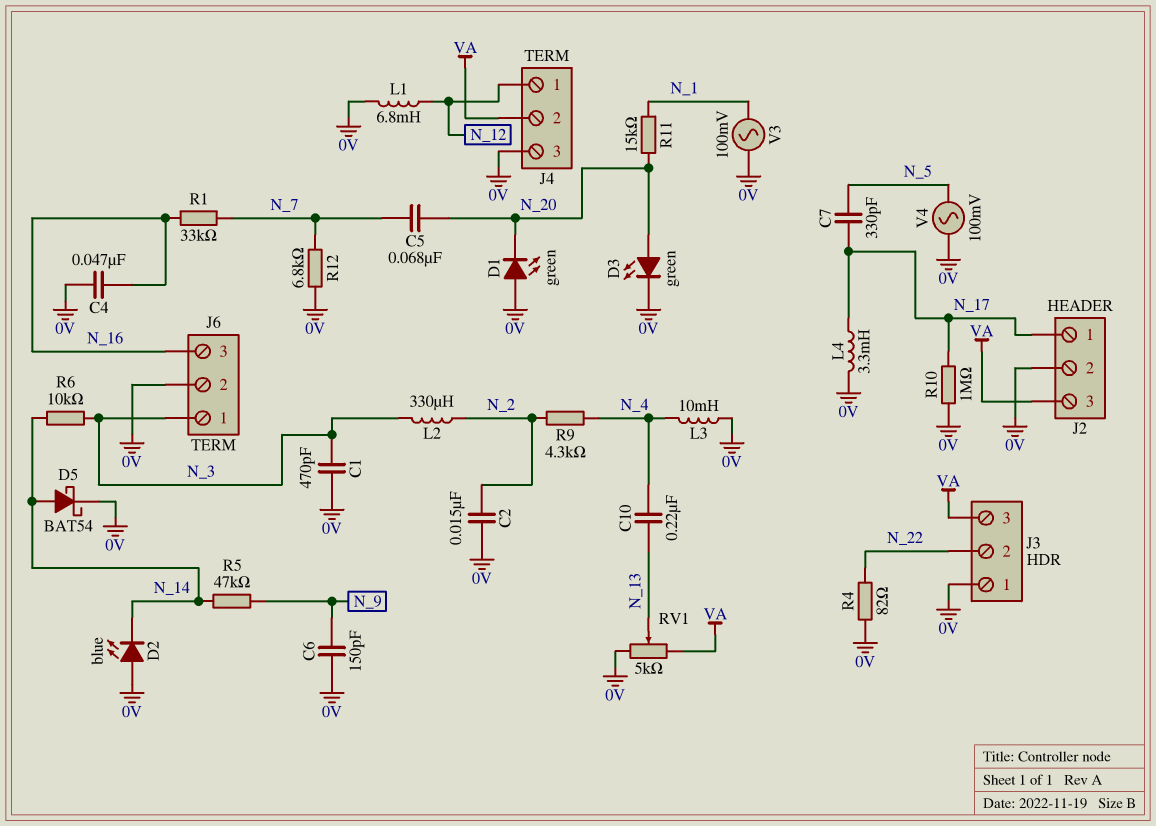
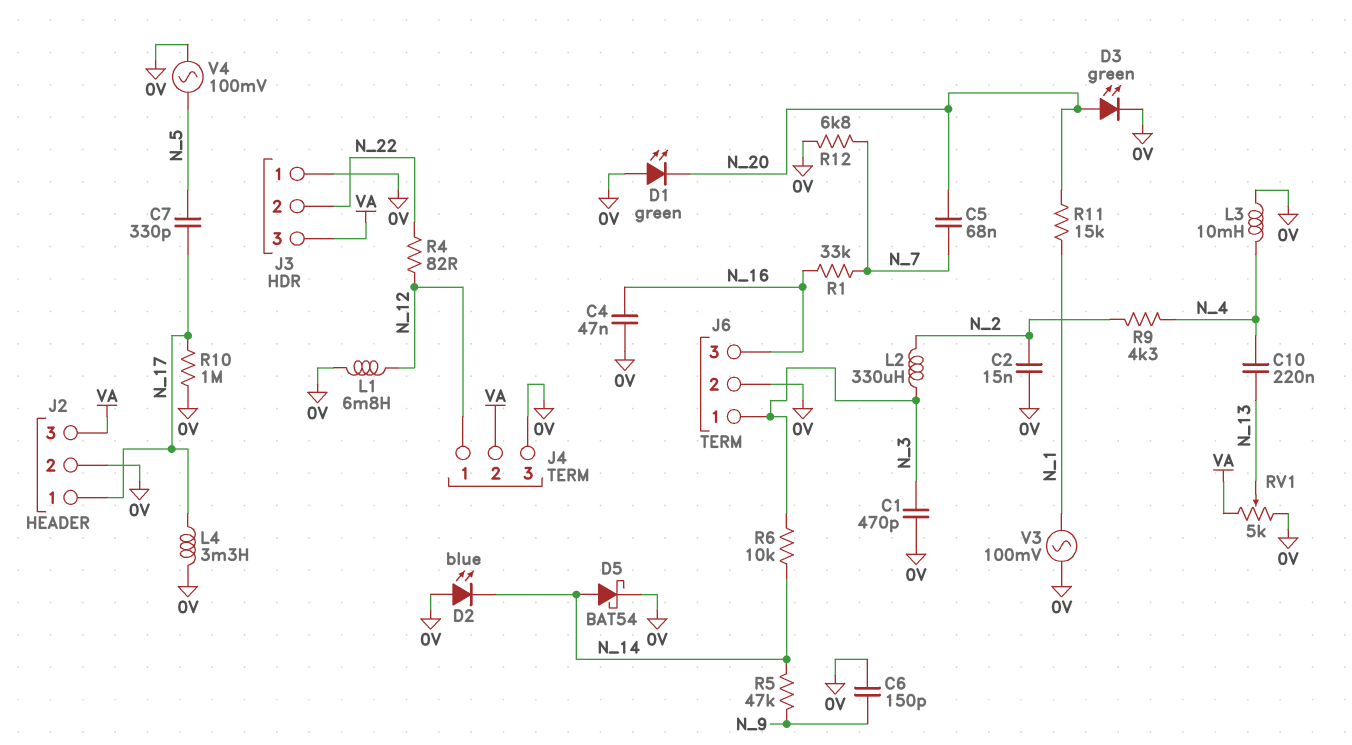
R4: 82 (0V, N_22) -> 82 (N_12, N_22)

